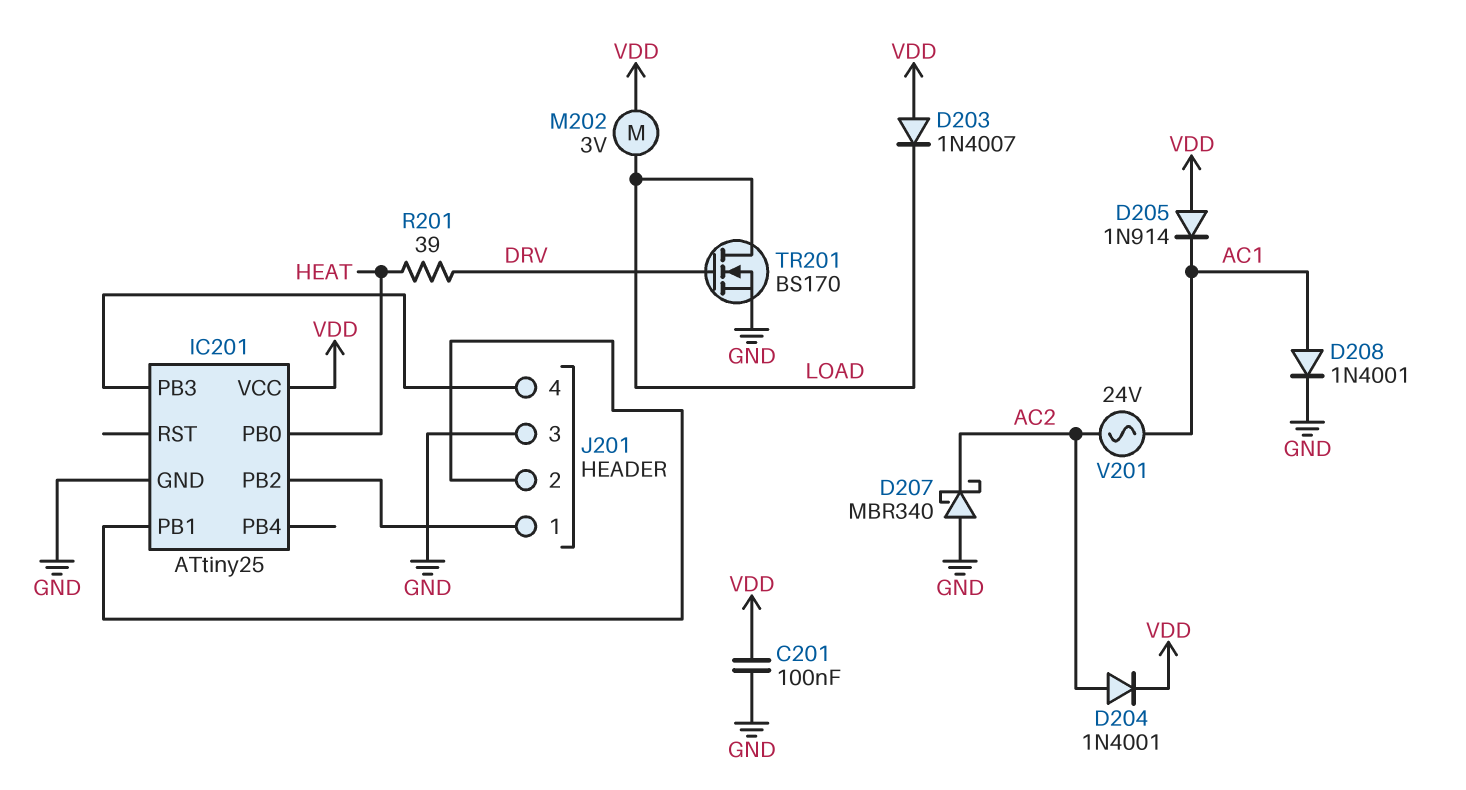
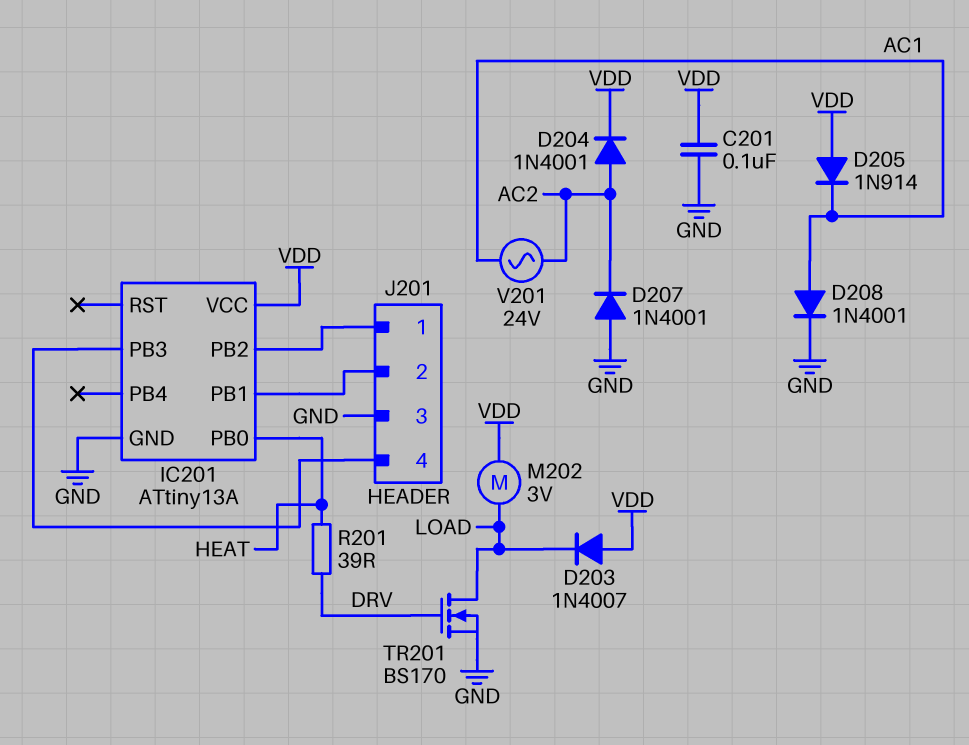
D207: schottky MBR340 (A GND, K AC2) -> diode 1N4001 (A GND, K AC2)
IC201: ATtiny25 -> ATtiny13A

